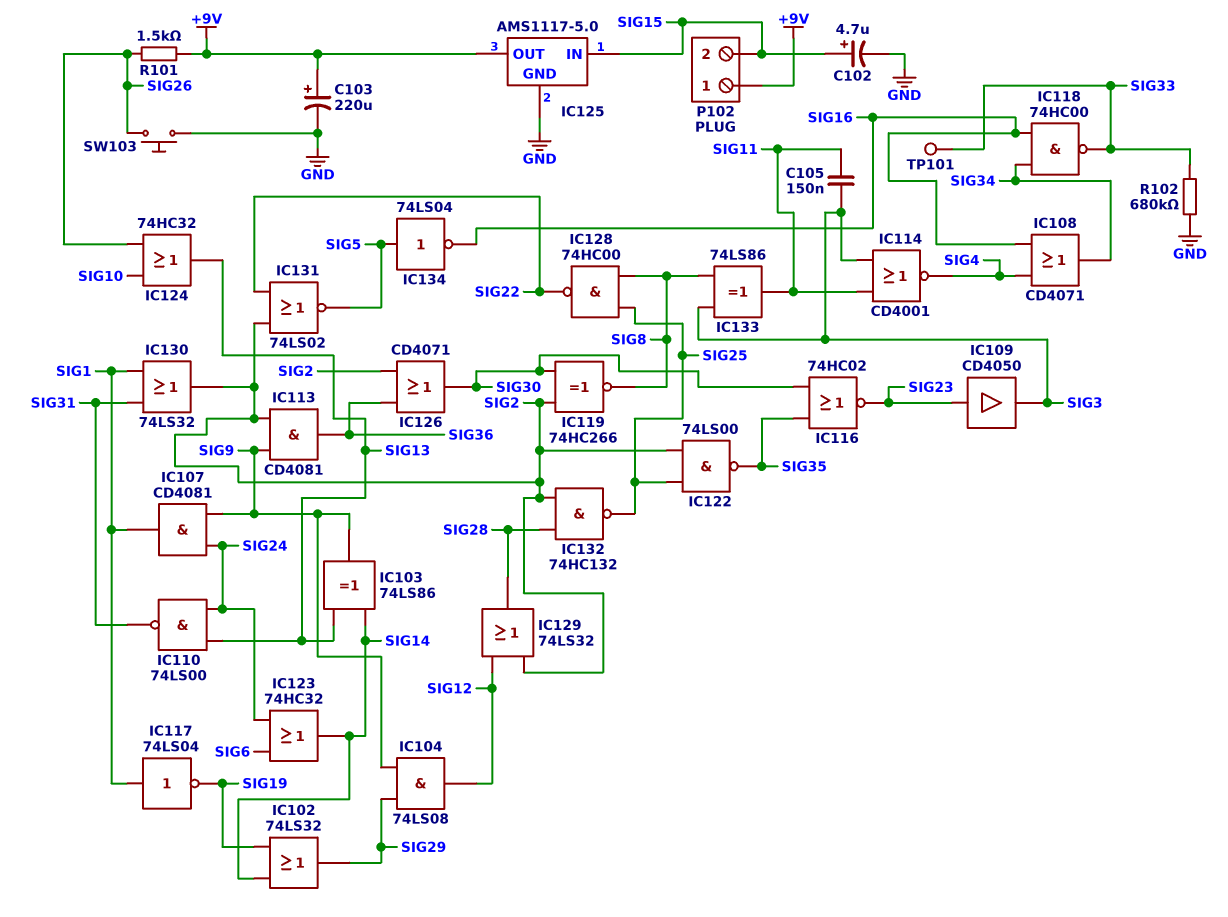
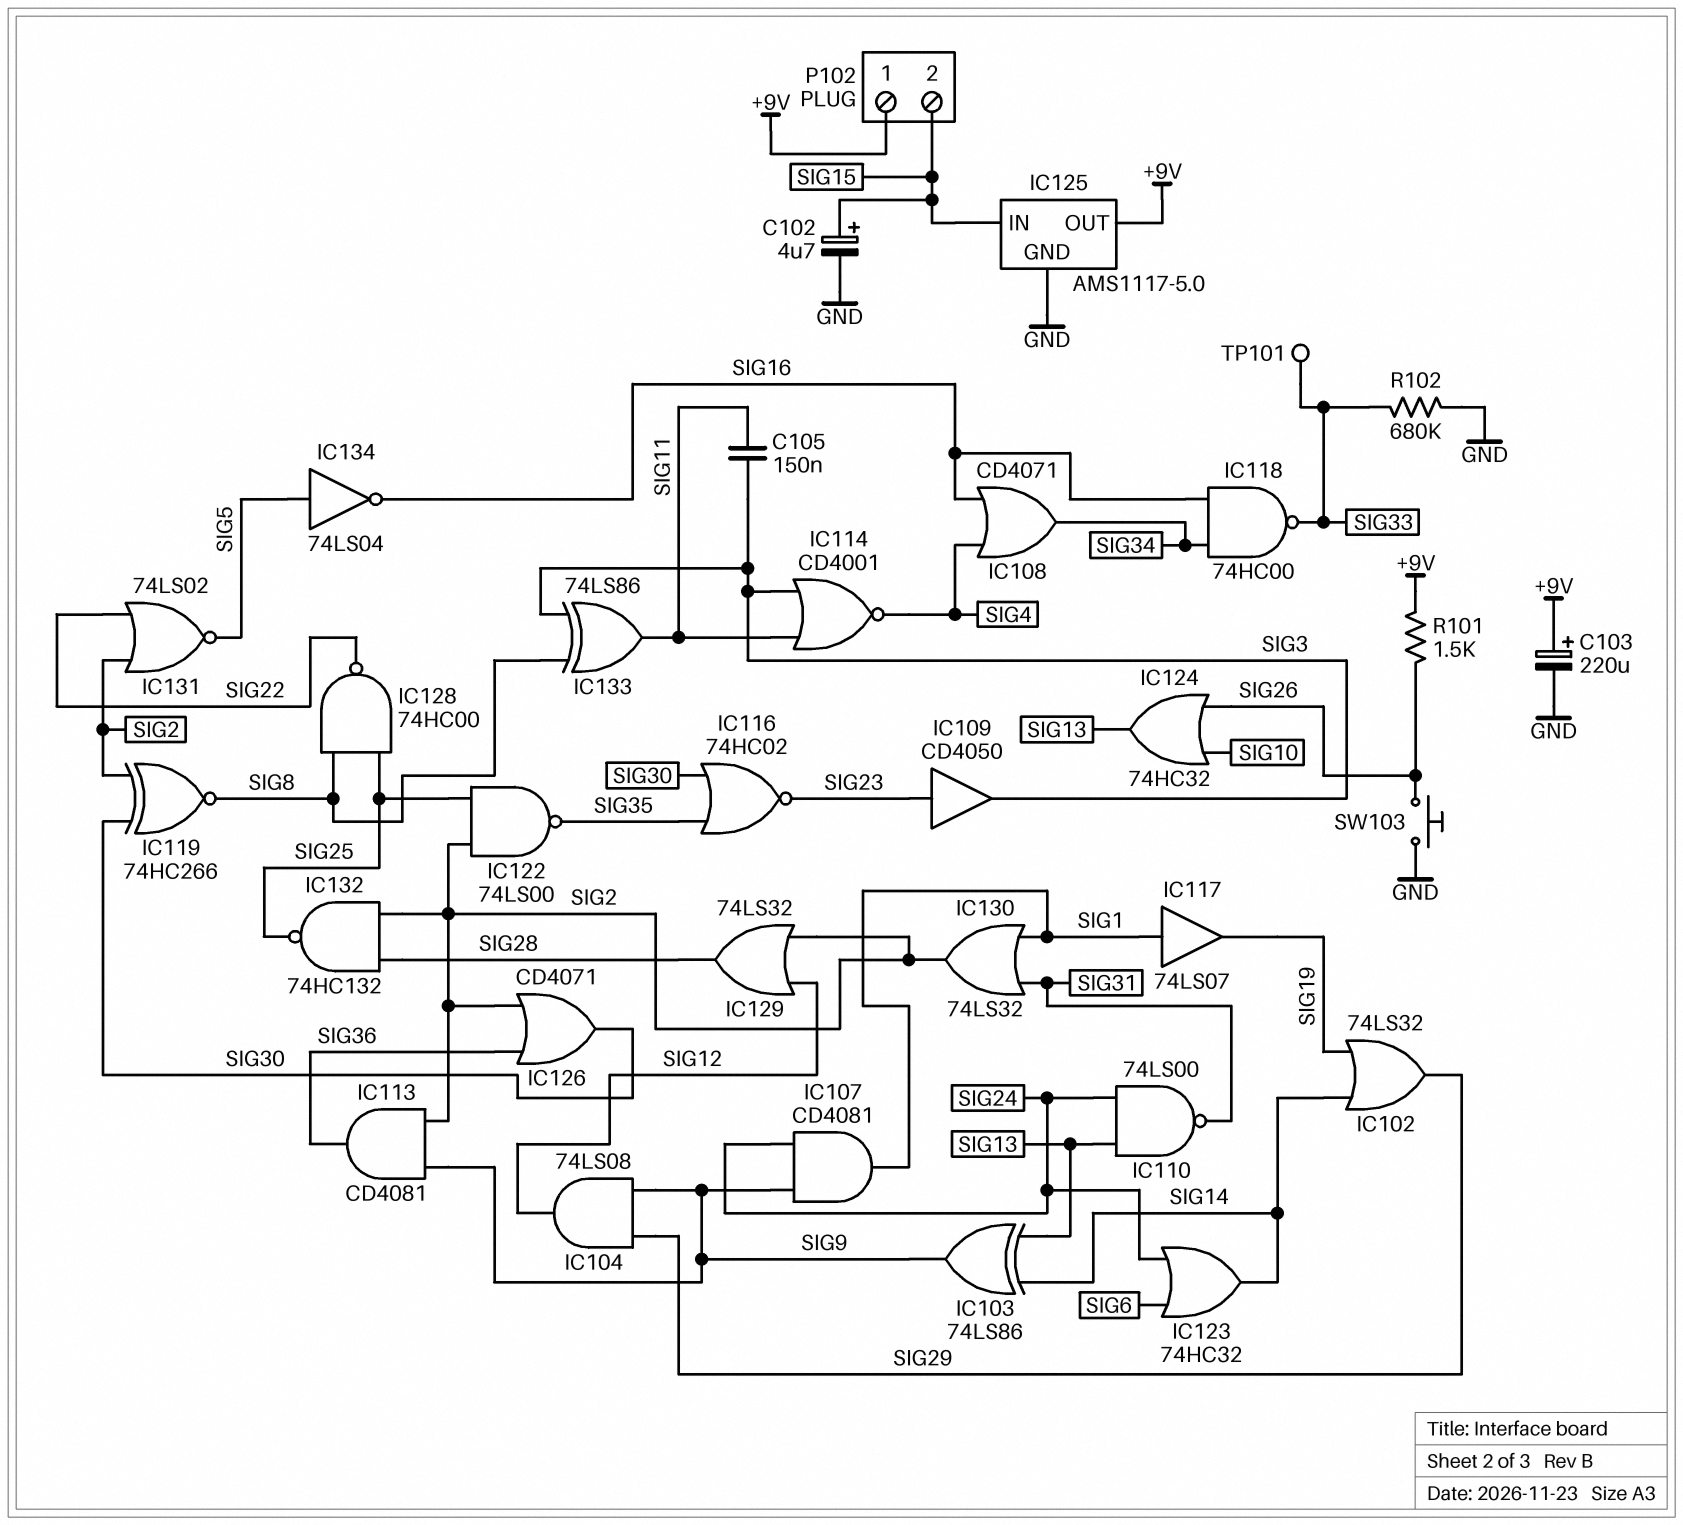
IC117: NOT 74LS04 (in SIG1, out SIG19) -> buffer 74LS07 (in SIG1, out SIG19)

